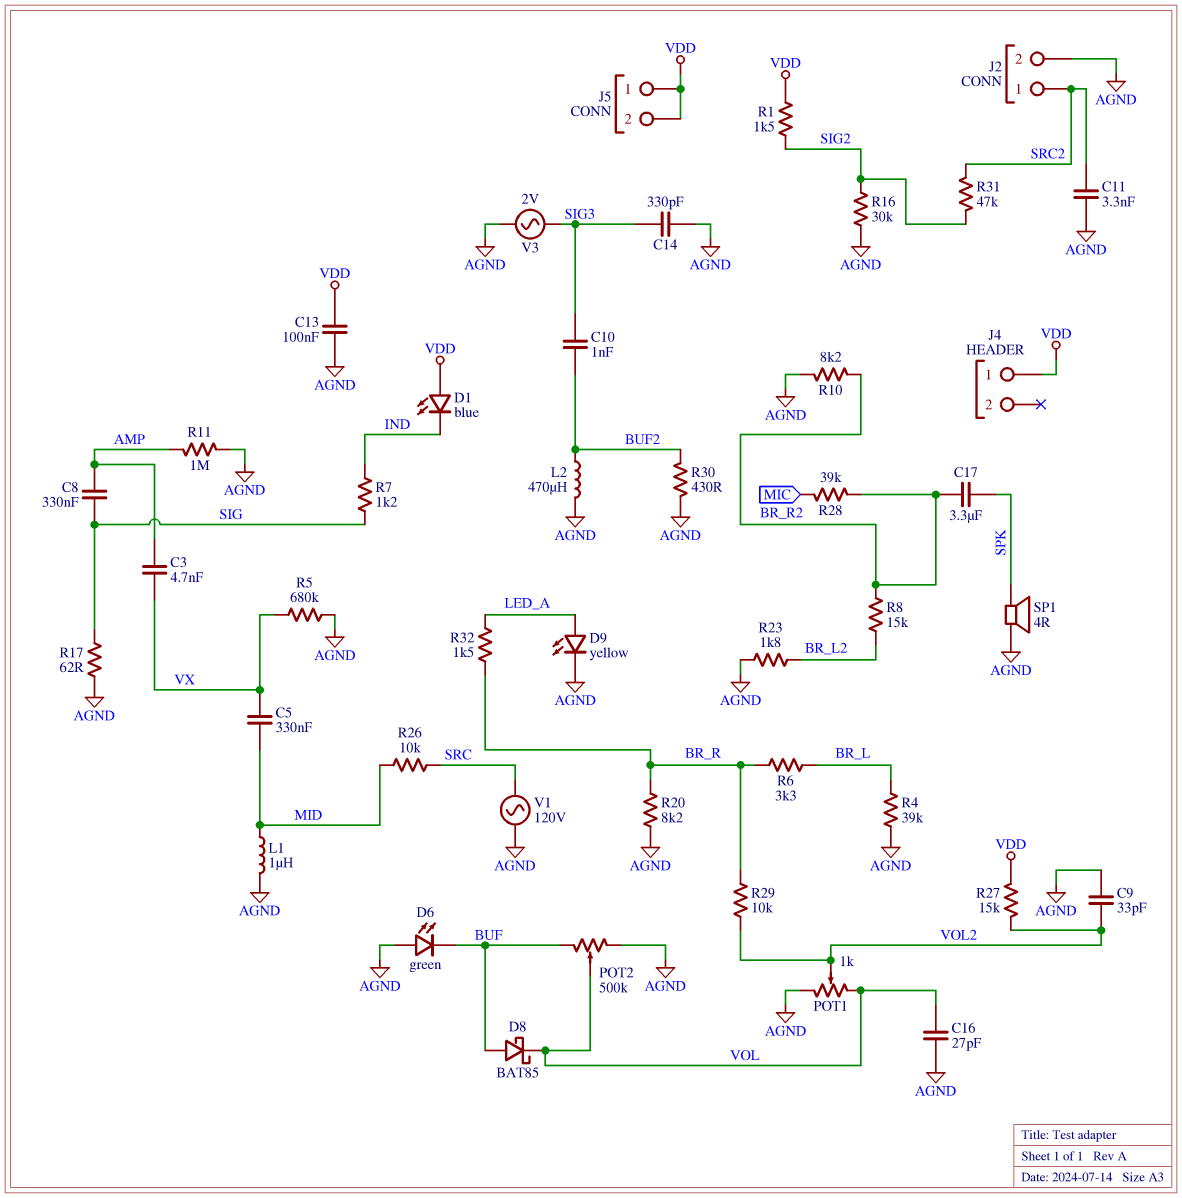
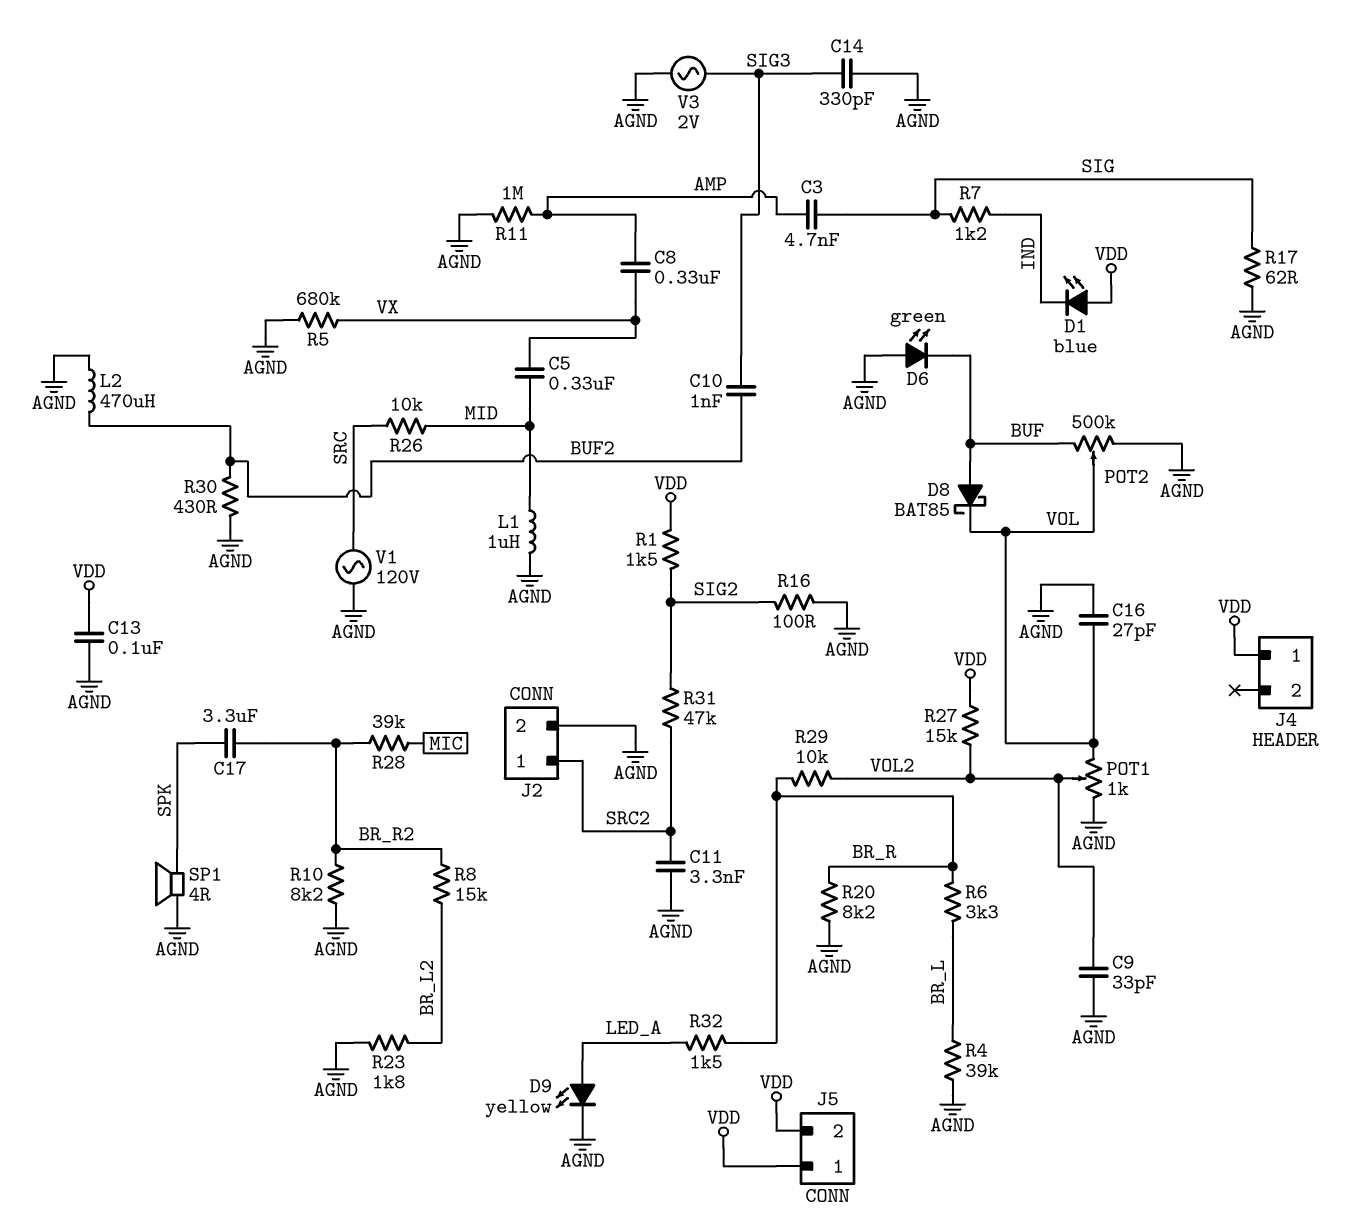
C3: 4.7nF (AMP, VX) -> 4.7nF (AMP, SIG)
C8: 330nF (AMP, SIG) -> 330nF (AMP, VX)
R16: 30k (AGND, SIG2) -> 100 (AGND, SIG2)

